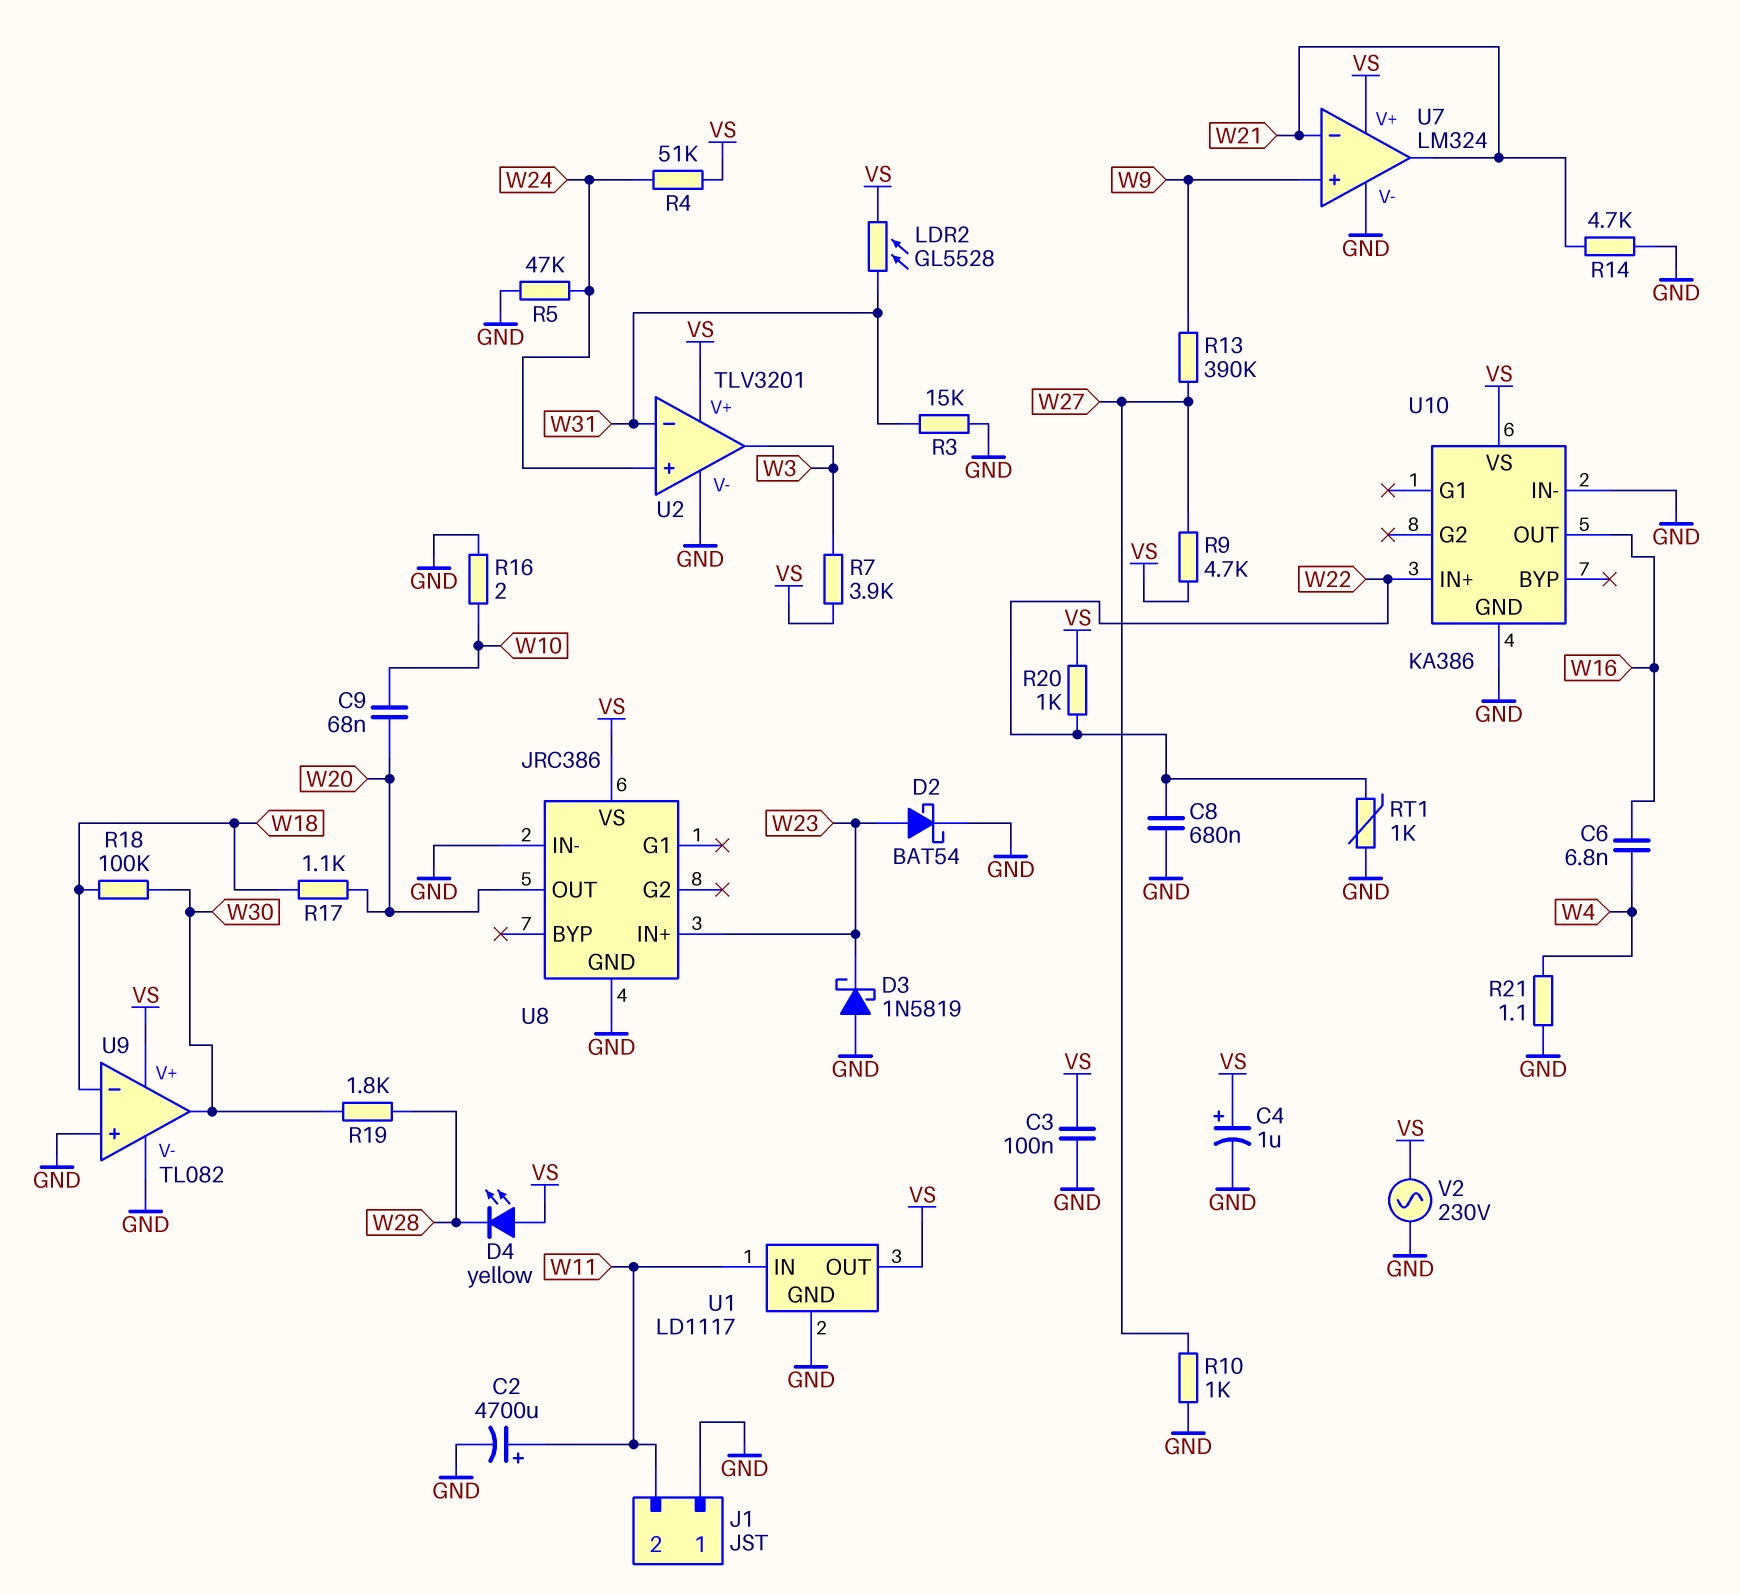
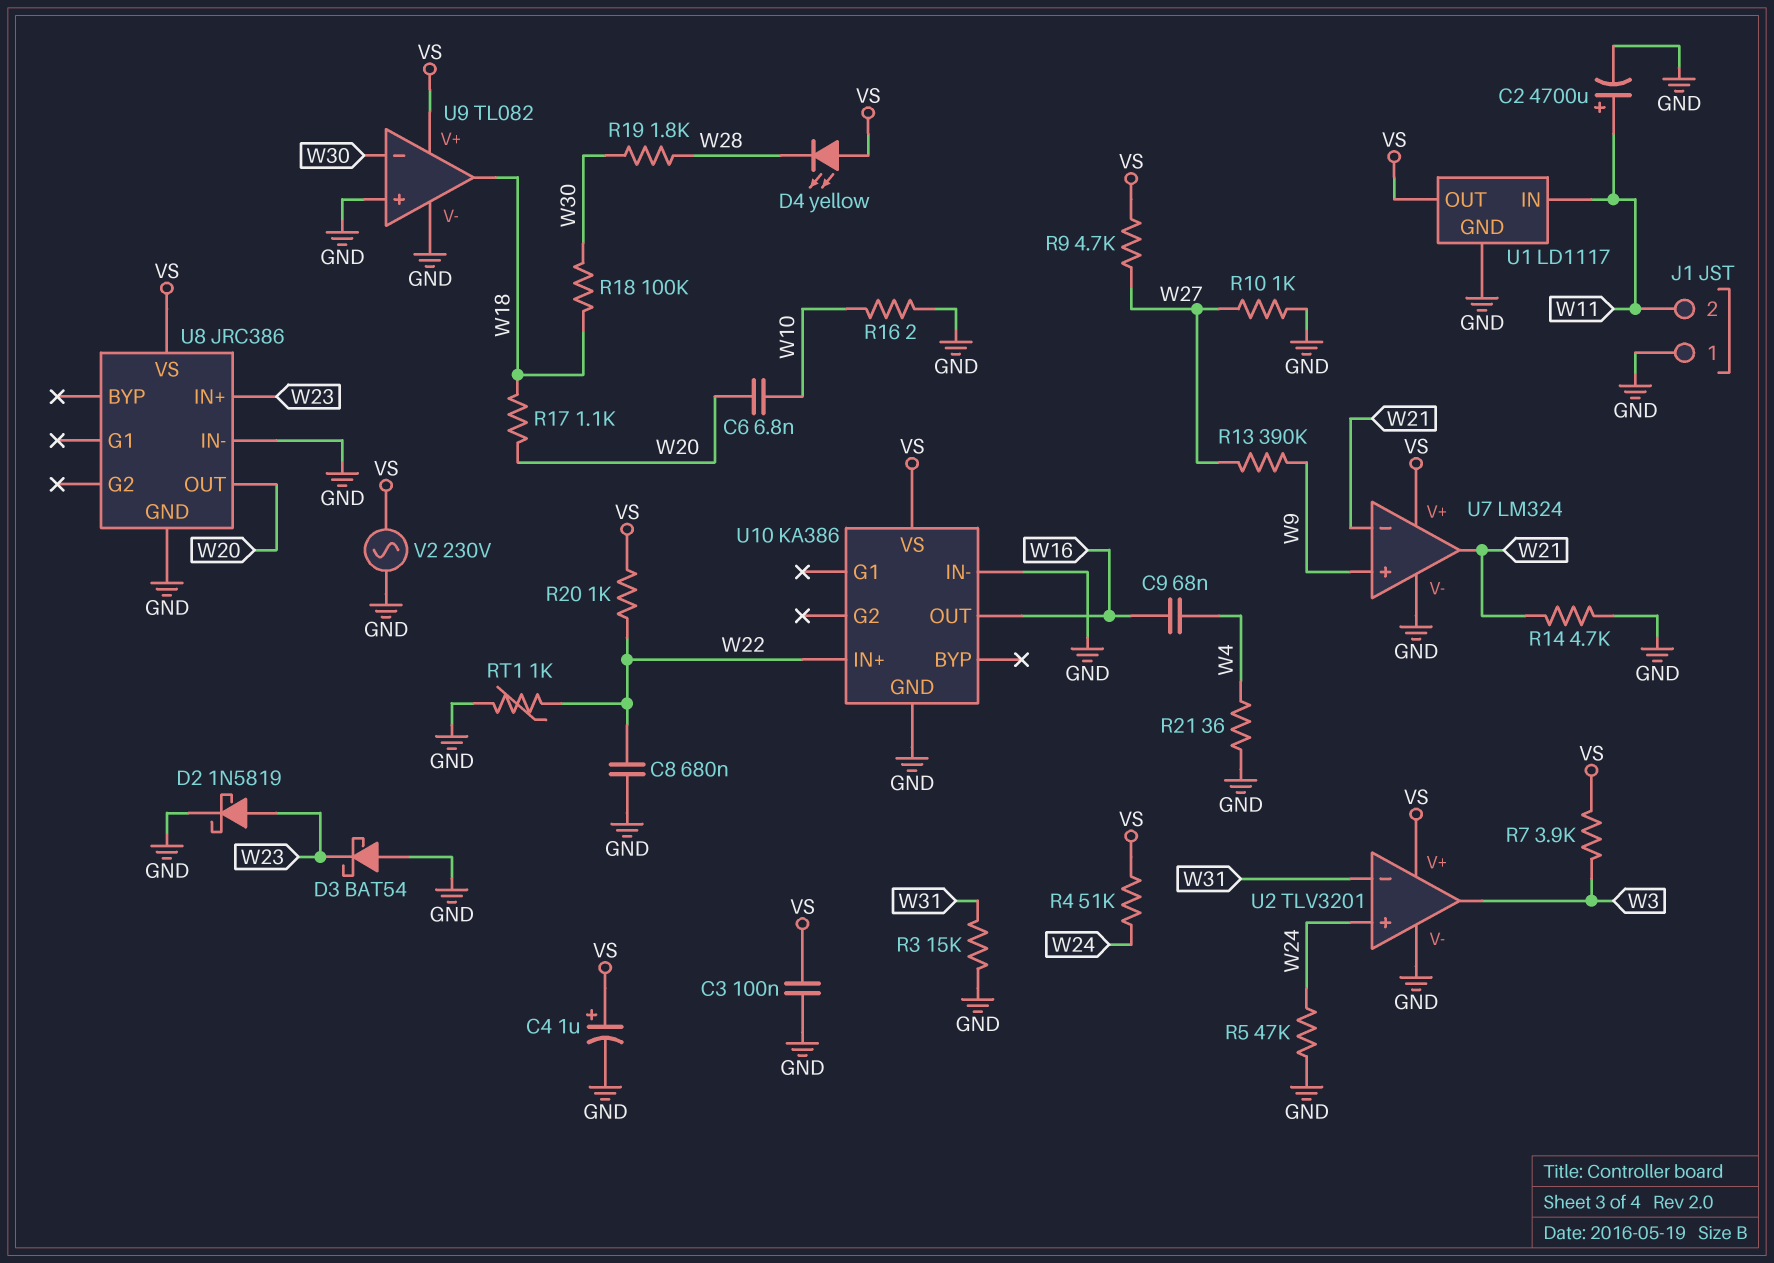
C6: 6.8nF (W4, W16) -> 6.8nF (W10, W20)
C9: 68nF (W10, W20) -> 68nF (W4, W16)
D2: schottky BAT54 (A W23, K GND) -> schottky 1N5819 (A W23, K GND)
D3: schottky 1N5819 (A GND, K W23) -> schottky BAT54 (A GND, K W23)
LDR2: GL5528 (VS, W31) -> none
R21: 1.1 (GND, W4) -> 36 (GND, W4)
U9 pin in-: W18 -> W30
U9 pin out: W30 -> W18

